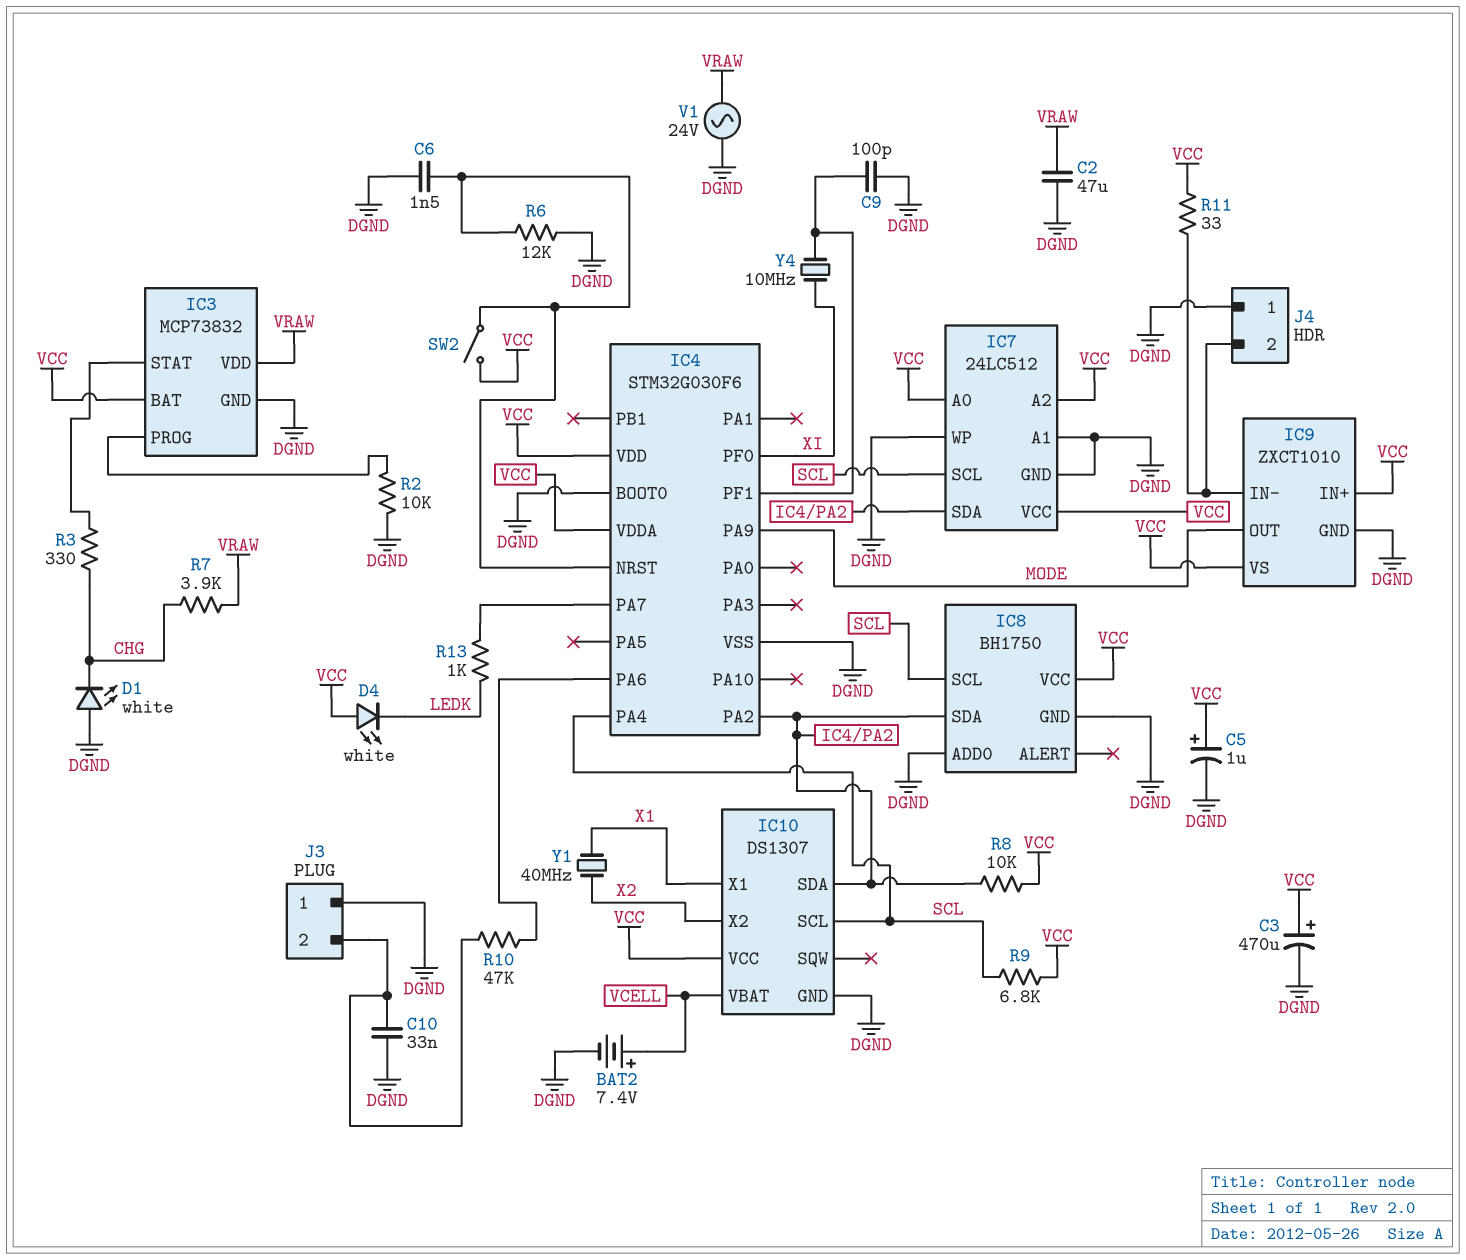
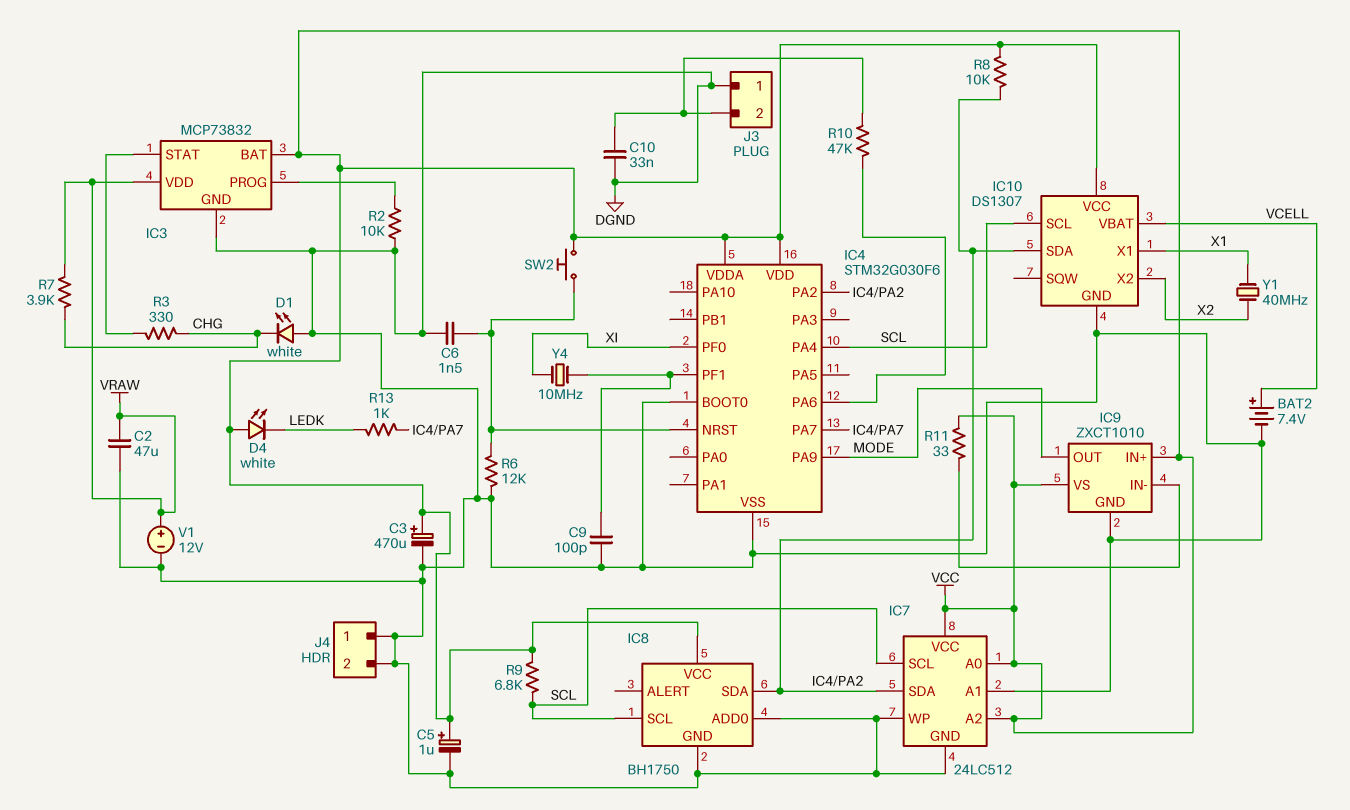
J4 pin 2: IC9/IN- -> DGND
SW2: switch (IC4/NRST, VCC) -> button (IC4/NRST, VCC)
V1: AC 24V (DGND, VRAW) -> 12V (plus VRAW, minus DGND)

